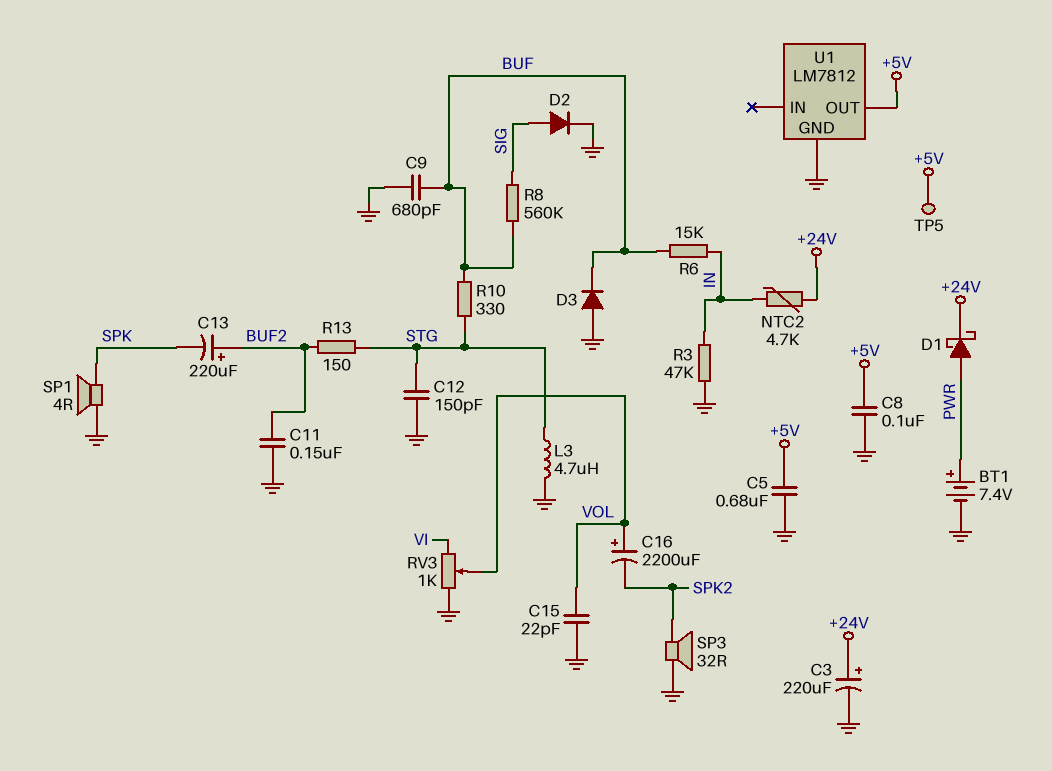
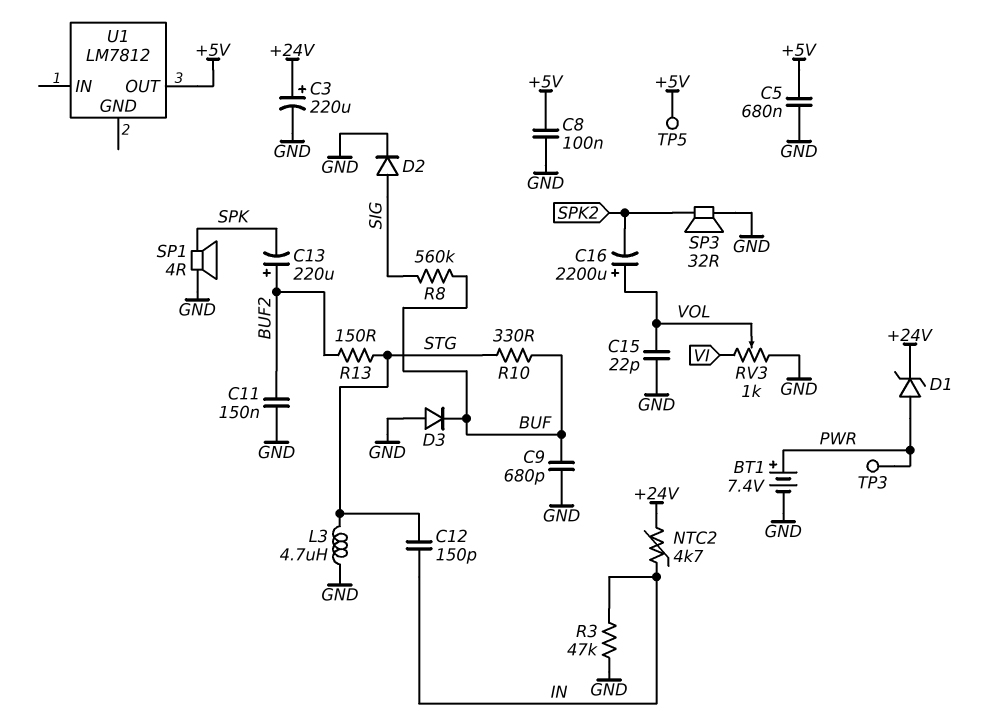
C12: 150pF (GND, STG) -> 150pF (IN, STG)
D1: schottky (A PWR, K +24V) -> zener (A PWR, K +24V)
R6: 15k (BUF, IN) -> none
TP3: none -> test point (PWR)
U1 pin GND: GND -> none

